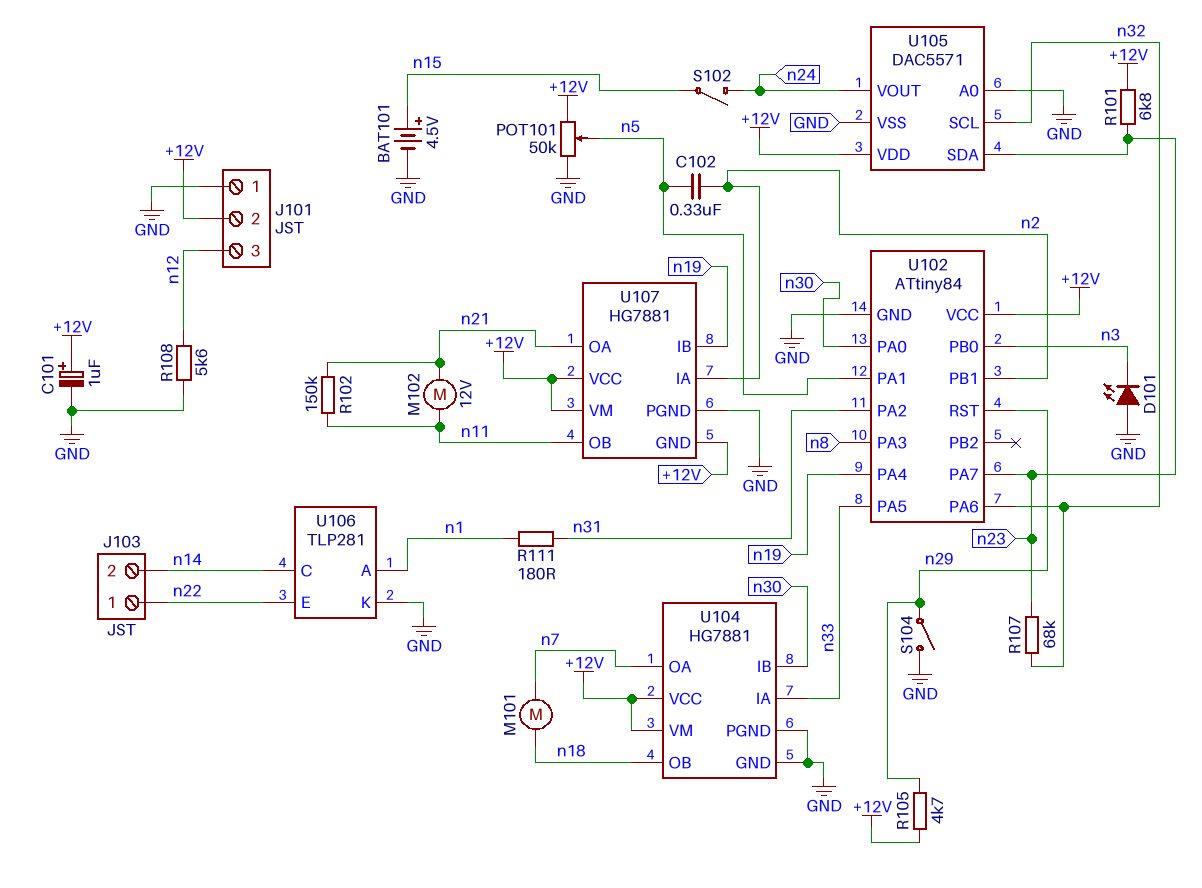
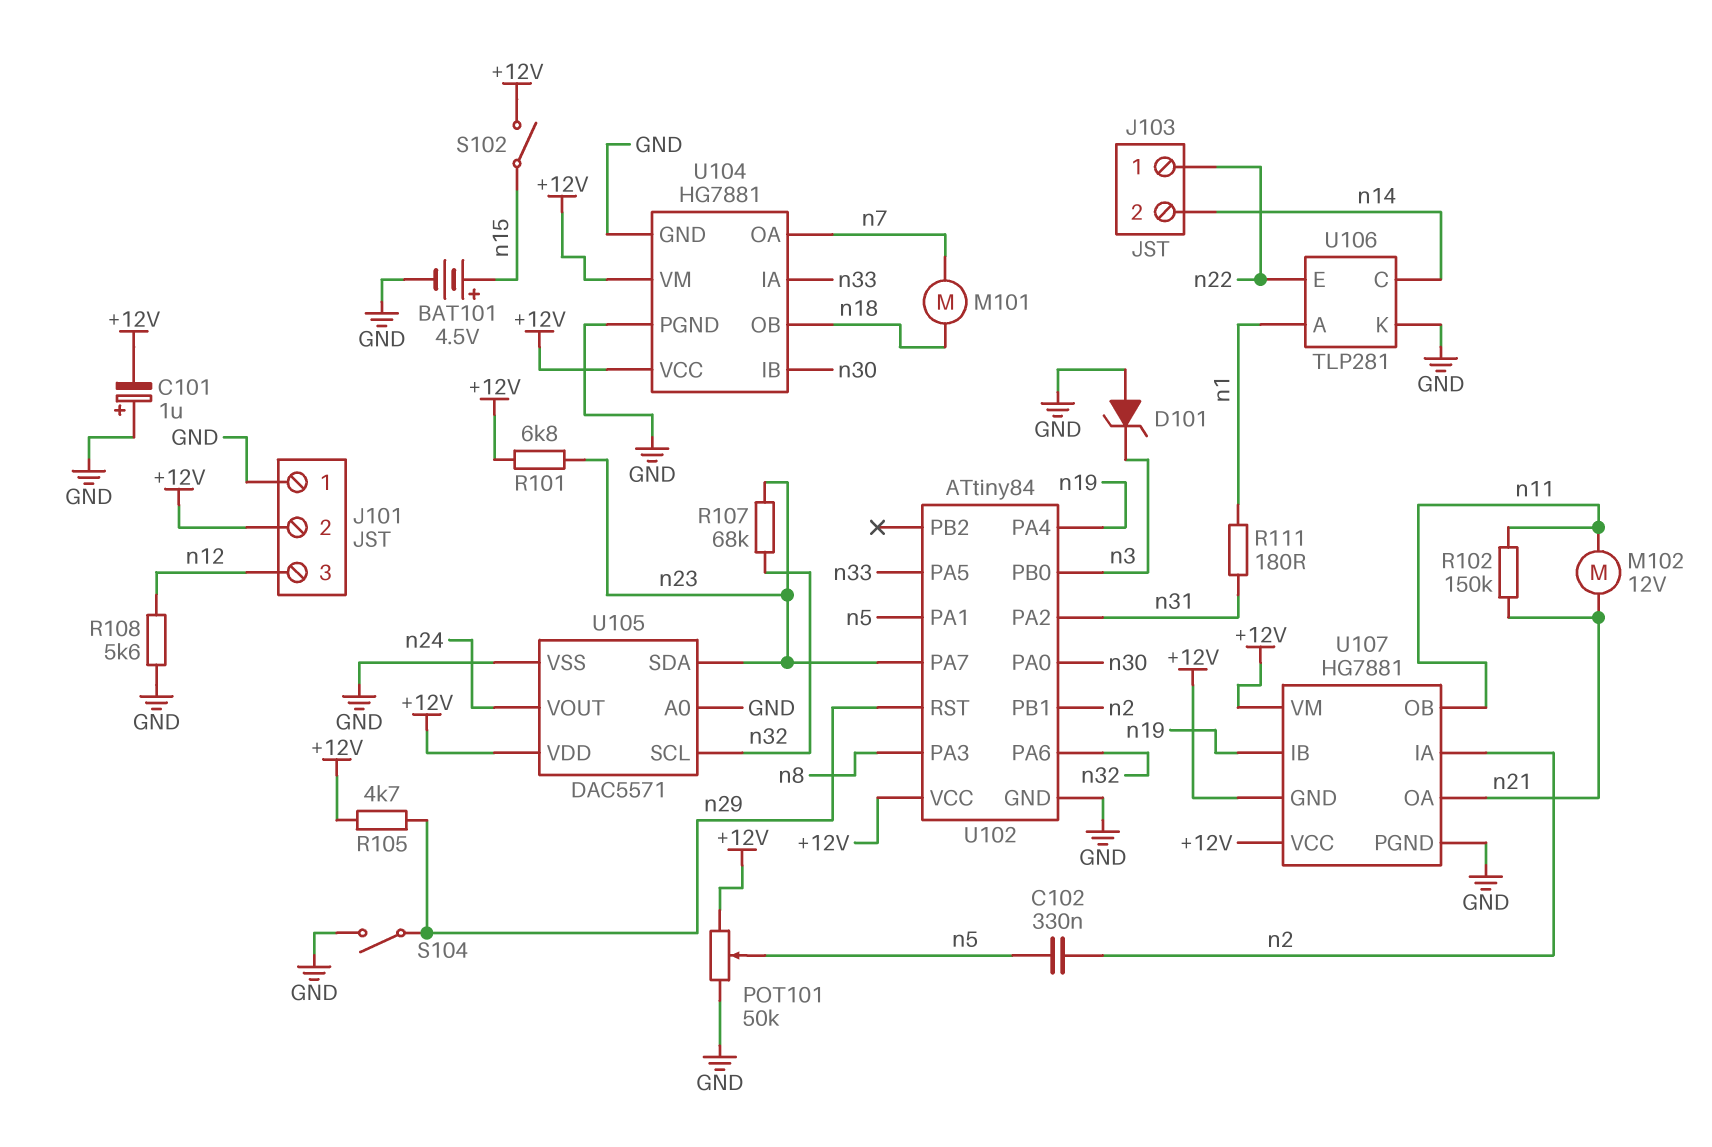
C101: 1uF (plus +12V, minus GND) -> 1uF (plus GND, minus +12V)
D101: LED (A GND, K n3) -> zener (A GND, K n3)
S102: switch (n15, n24) -> switch (+12V, n15)

